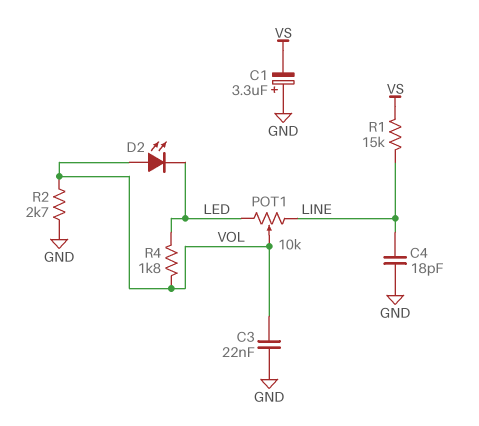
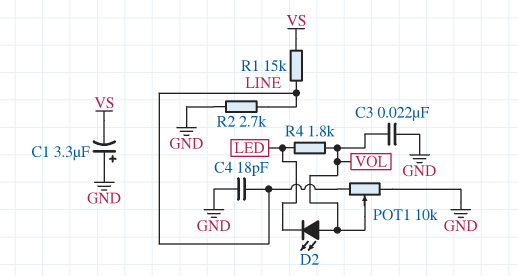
POT1: 10k (LED, LINE, wiper VOL) -> 10k (GND, LINE, wiper VOL)
R2: 2.7k (GND, VOL) -> 2.7k (GND, LINE)

